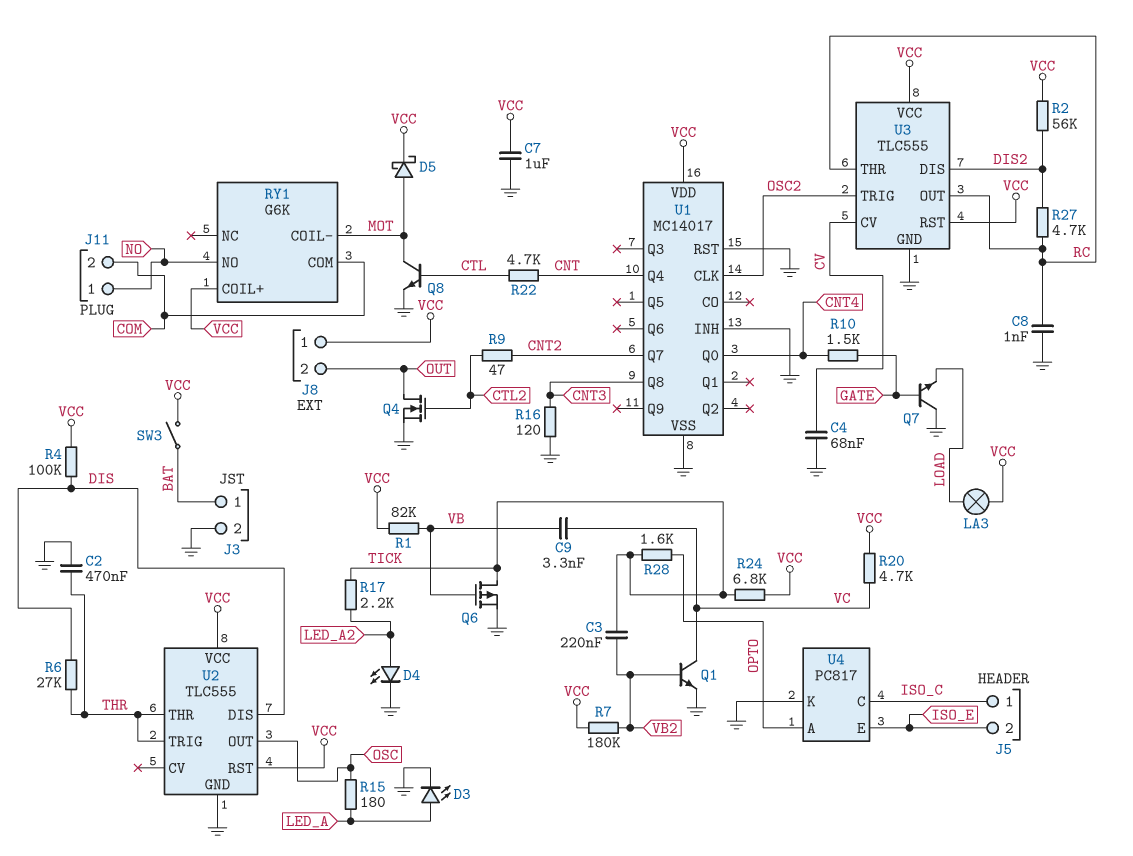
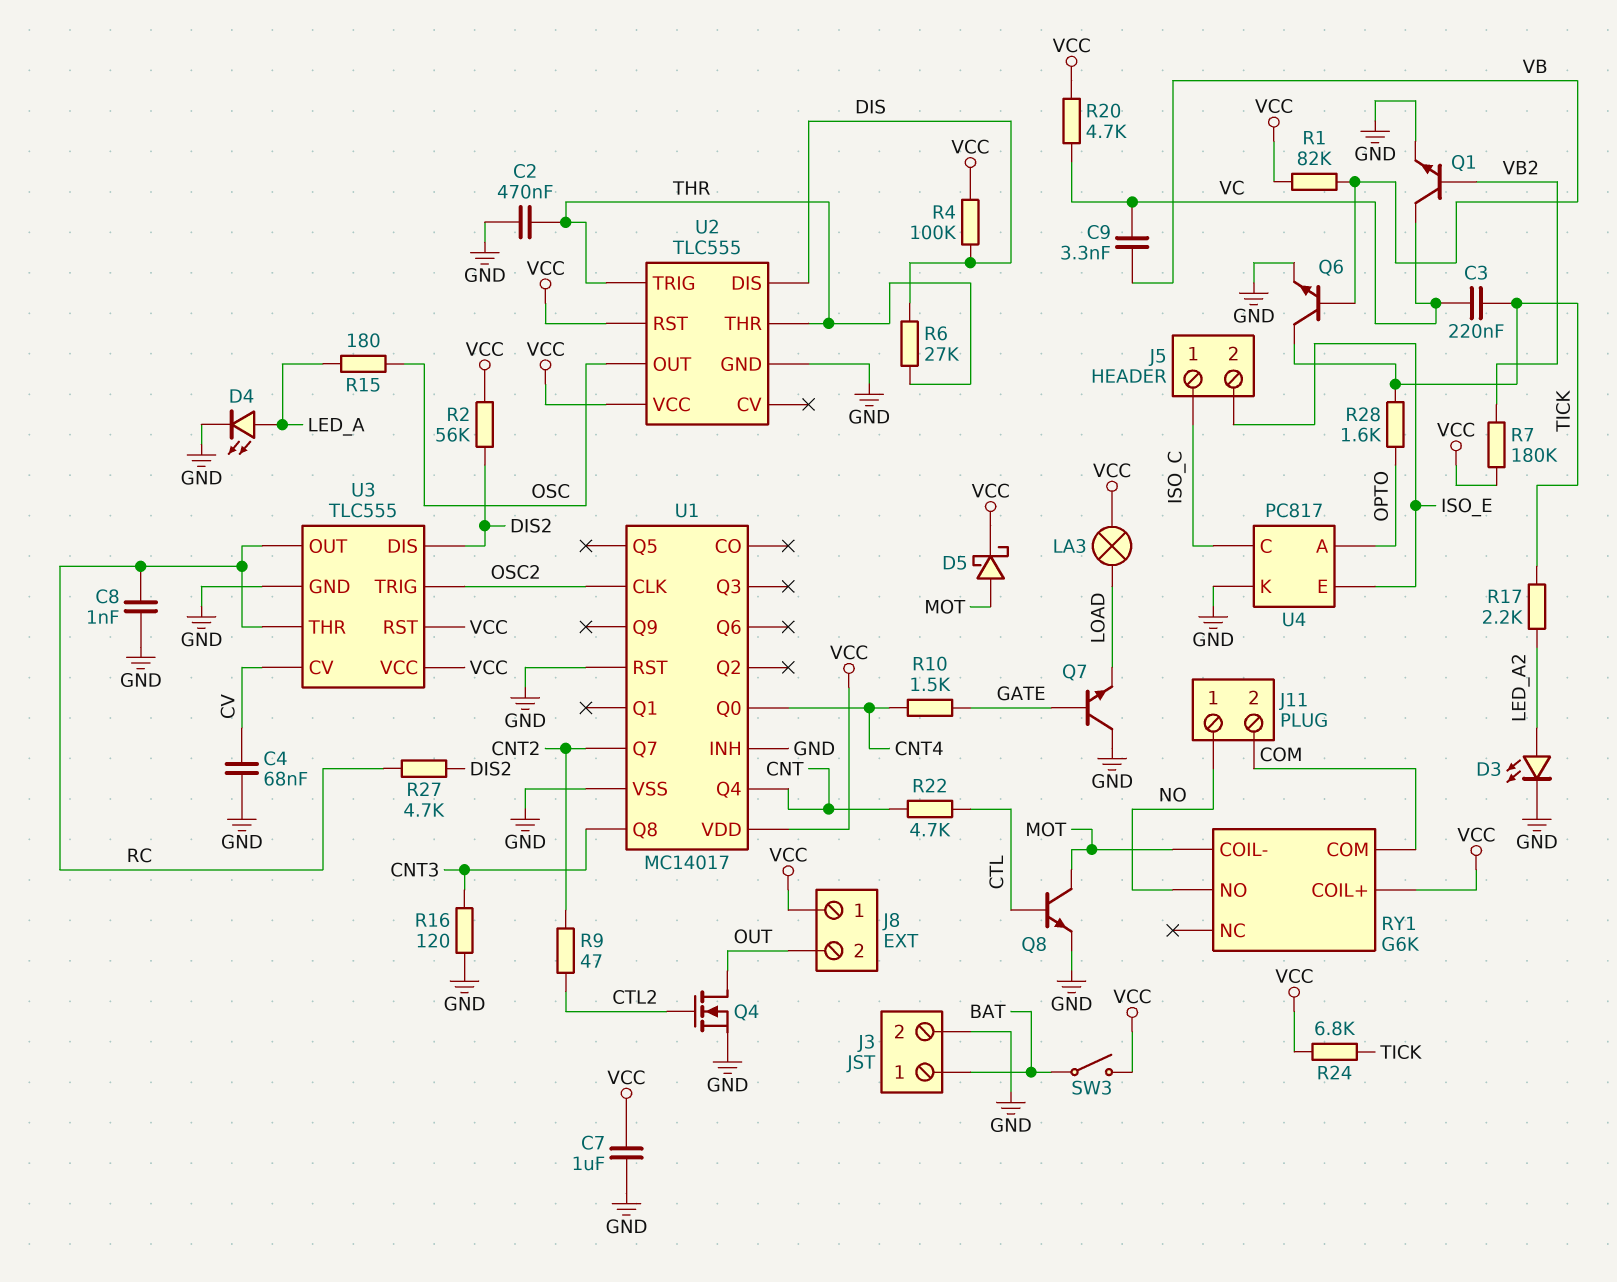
C3: 220nF (TICK, VB2) -> 220nF (TICK, VC)
D3: LED (A LED_A, K GND) -> LED (A LED_A2, K GND)
D4: LED (A LED_A2, K GND) -> LED (A LED_A, K GND)
Q6: PMOS (G VB, D TICK, S GND) -> NPN (B VB, C TICK, E GND)

